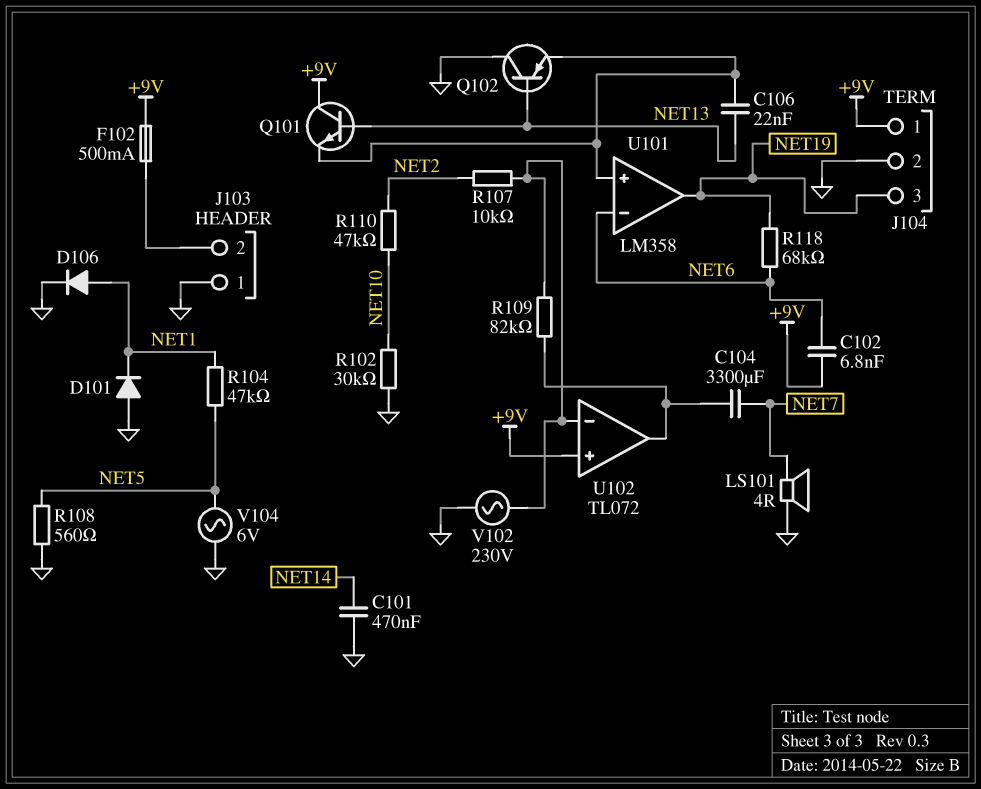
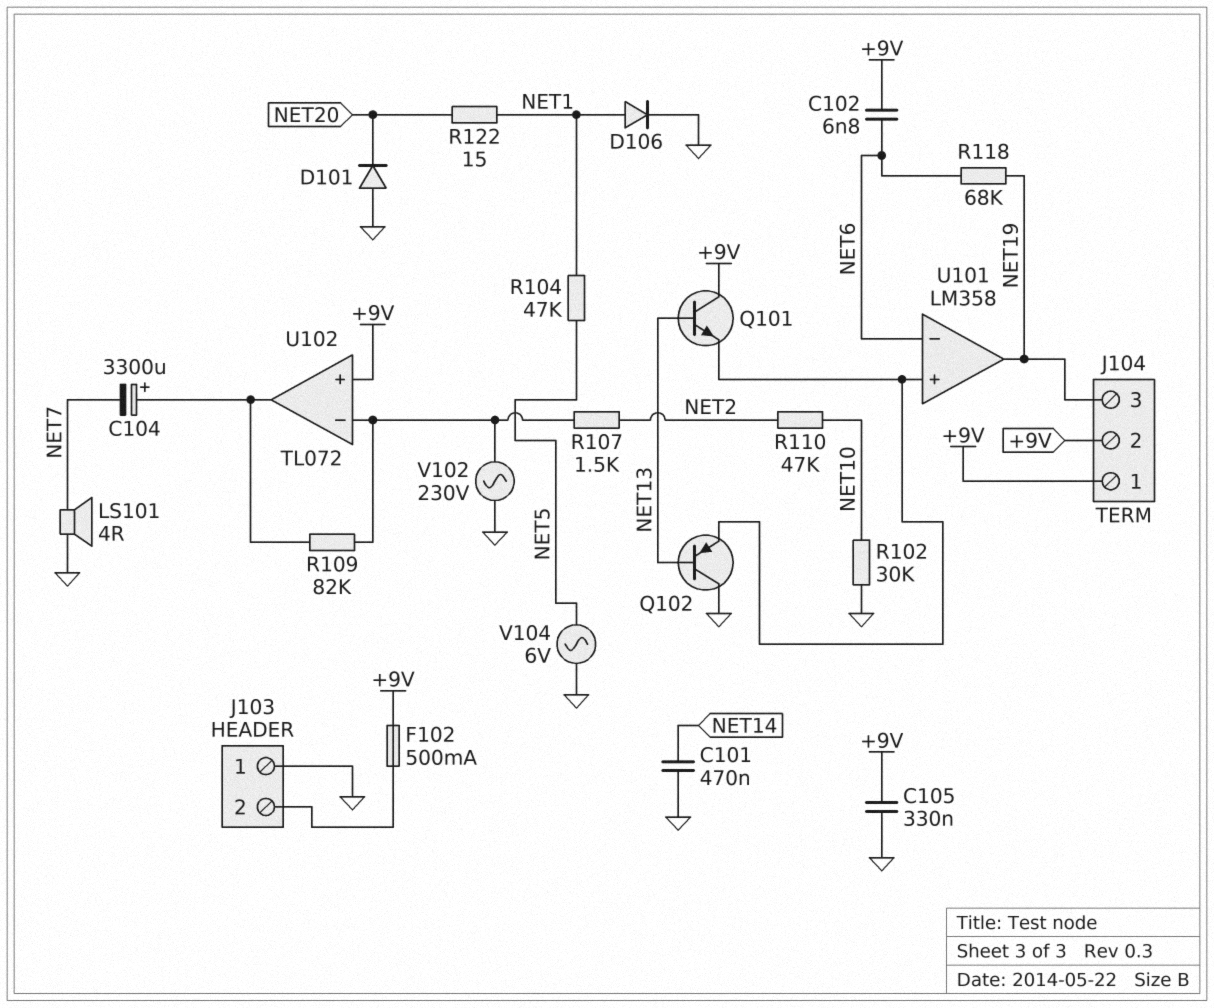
C104: 3300uF (NET7, U102/out) -> 3300uF (plus U102/out, minus NET7)
C105: none -> 330nF (+9V, GND)
C106: 22nF (NET13, U101/in+) -> none
D101: diode (A GND, K NET1) -> diode (A GND, K NET20)
J104 pin 2: GND -> +9V
R107: 10k (NET2, U102/in-) -> 1.5k (NET2, U102/in-)
R108: 560 (GND, NET5) -> none
R122: none -> 15 (NET1, NET20)

